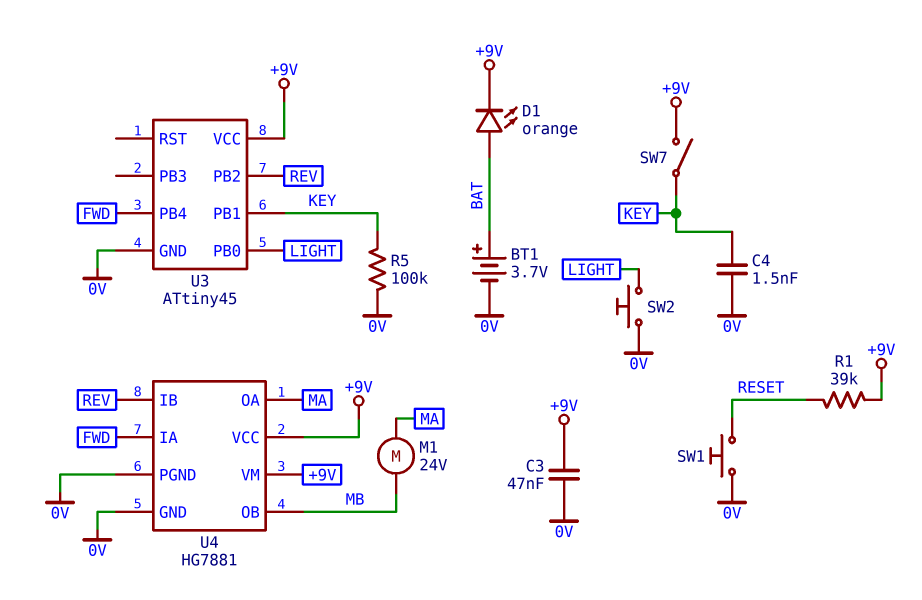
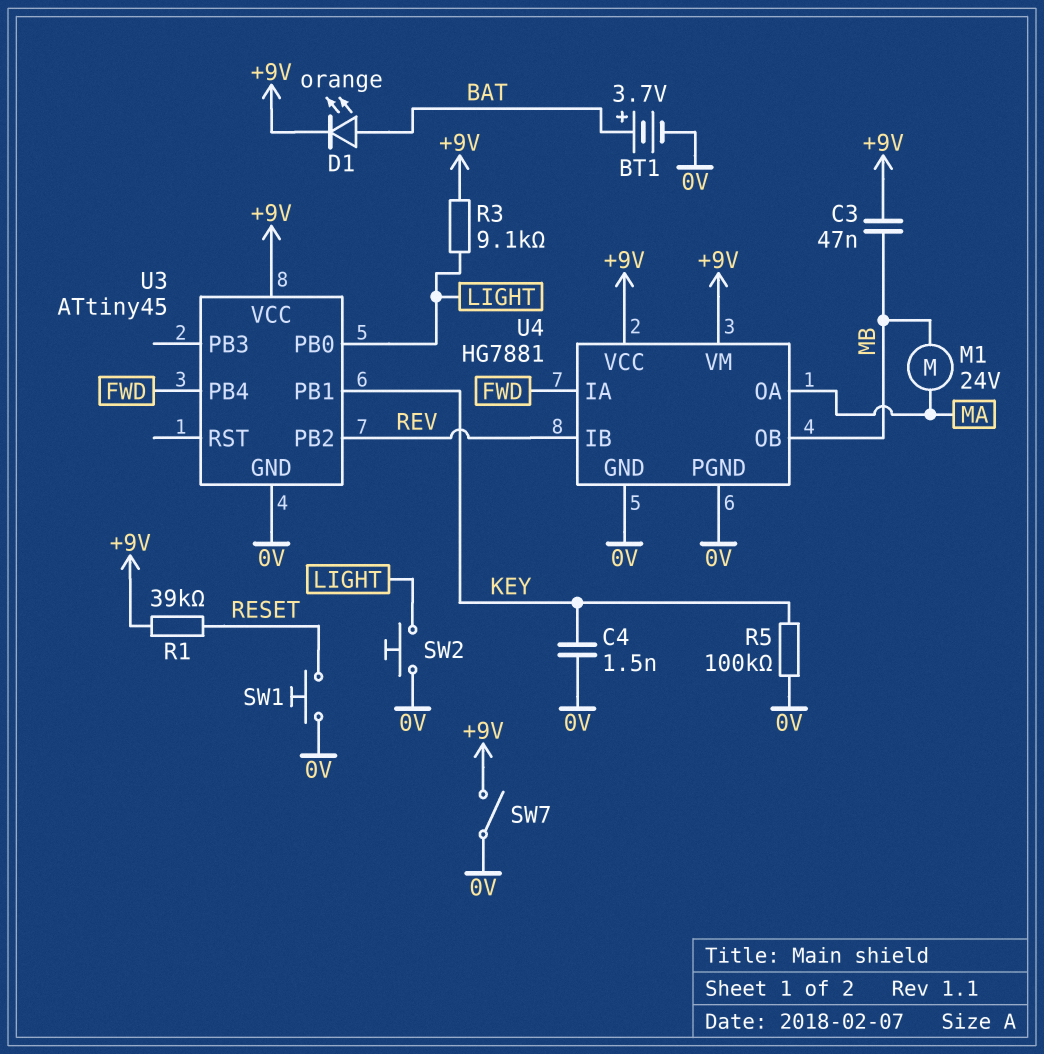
C3: 47nF (+9V, 0V) -> 47nF (+9V, MB)
R3: none -> 9.1k (+9V, LIGHT)
SW7: switch (+9V, KEY) -> switch (+9V, 0V)

